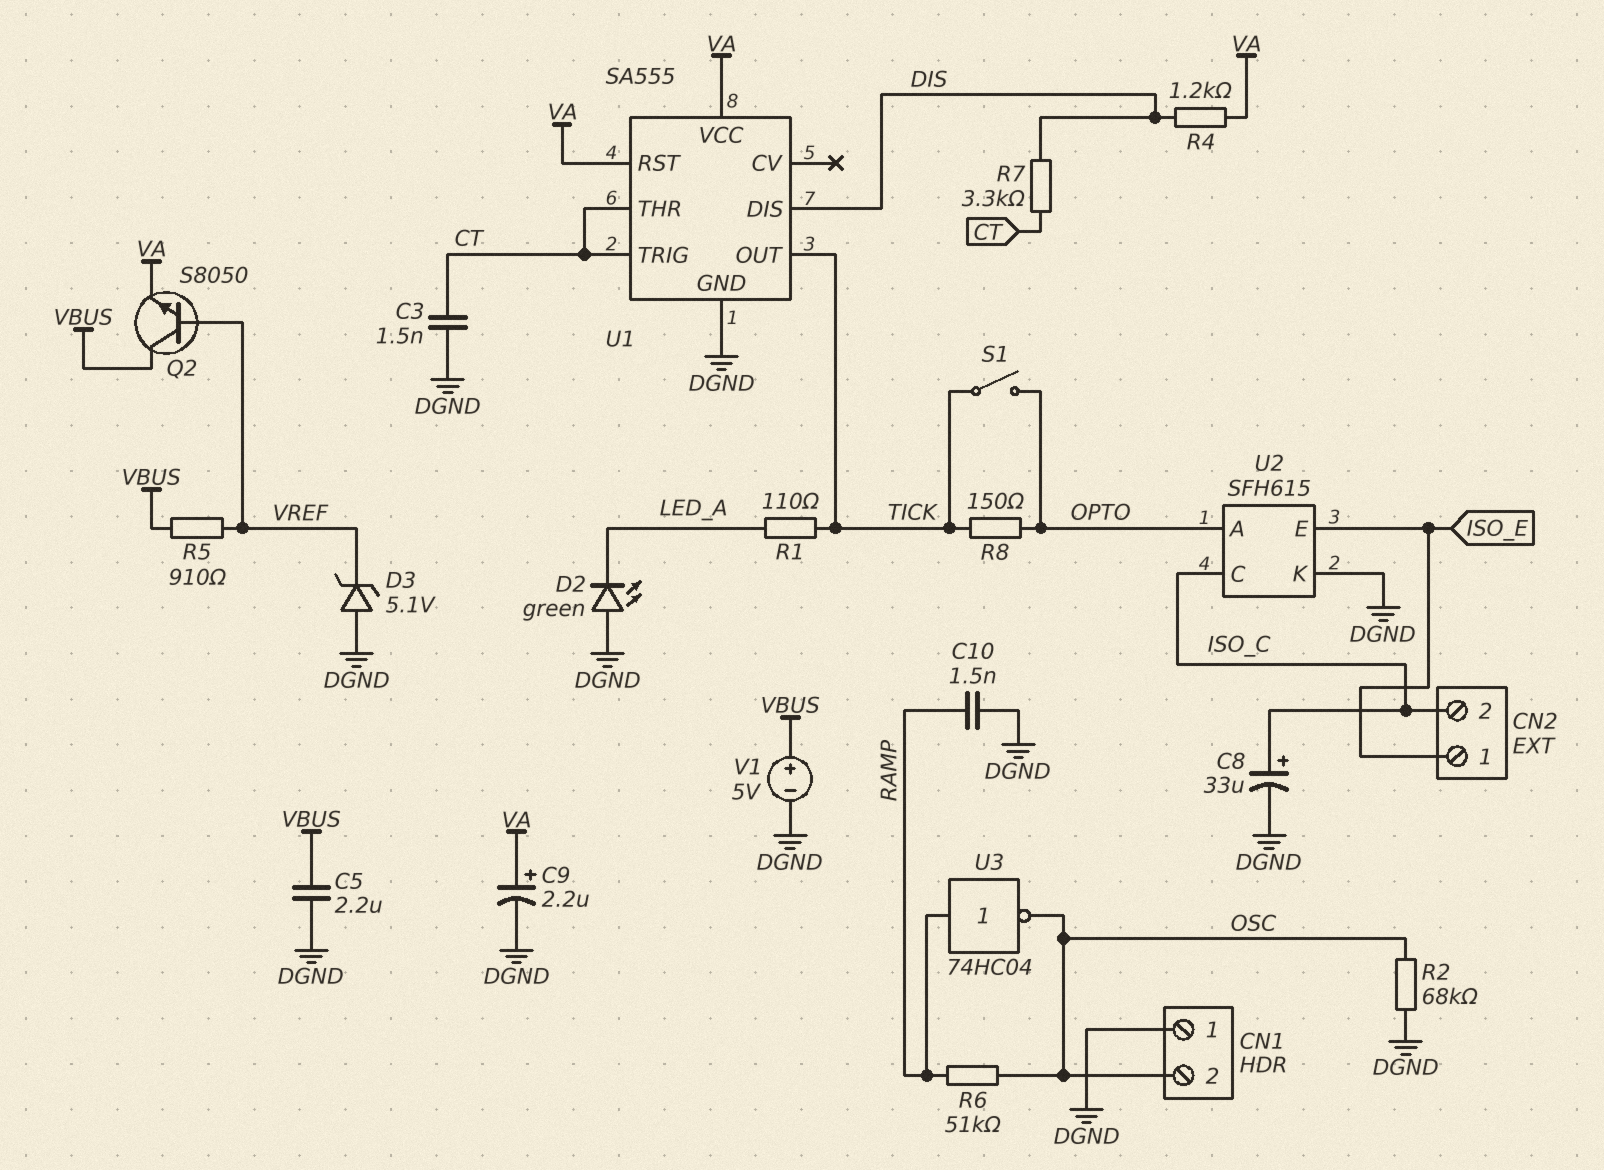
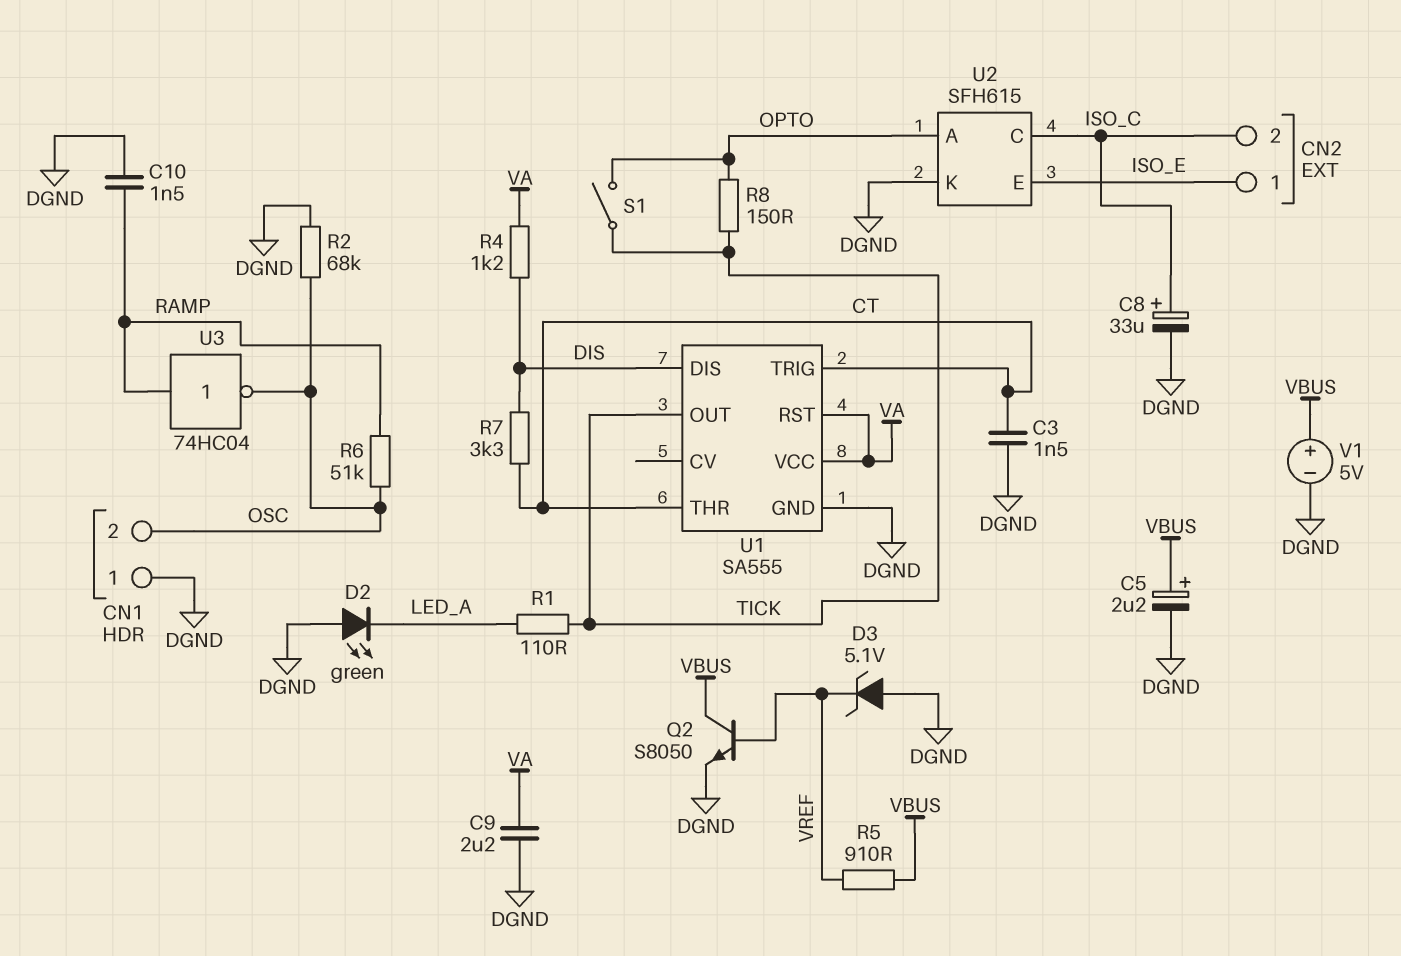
C5: 2.2uF (DGND, VBUS) -> 2.2uF (plus VBUS, minus DGND)
C9: 2.2uF (plus VA, minus DGND) -> 2.2uF (DGND, VA)
Q2: NPN S8050 (B VREF, C VBUS, E VA) -> NPN S8050 (B VREF, C VBUS, E DGND)

